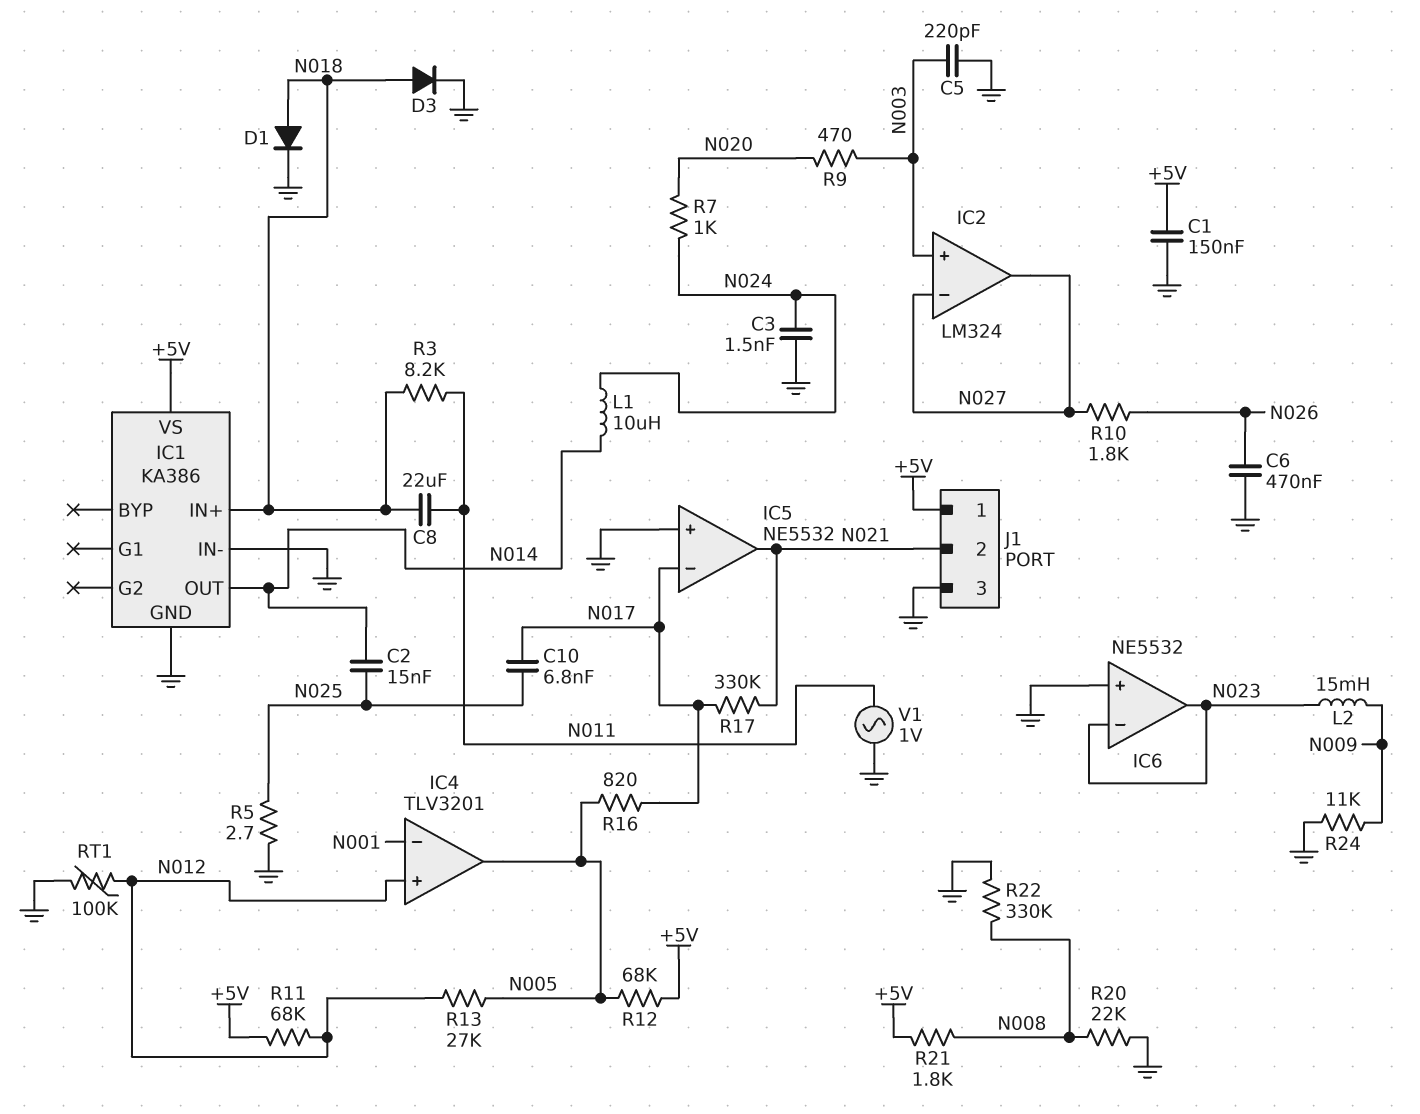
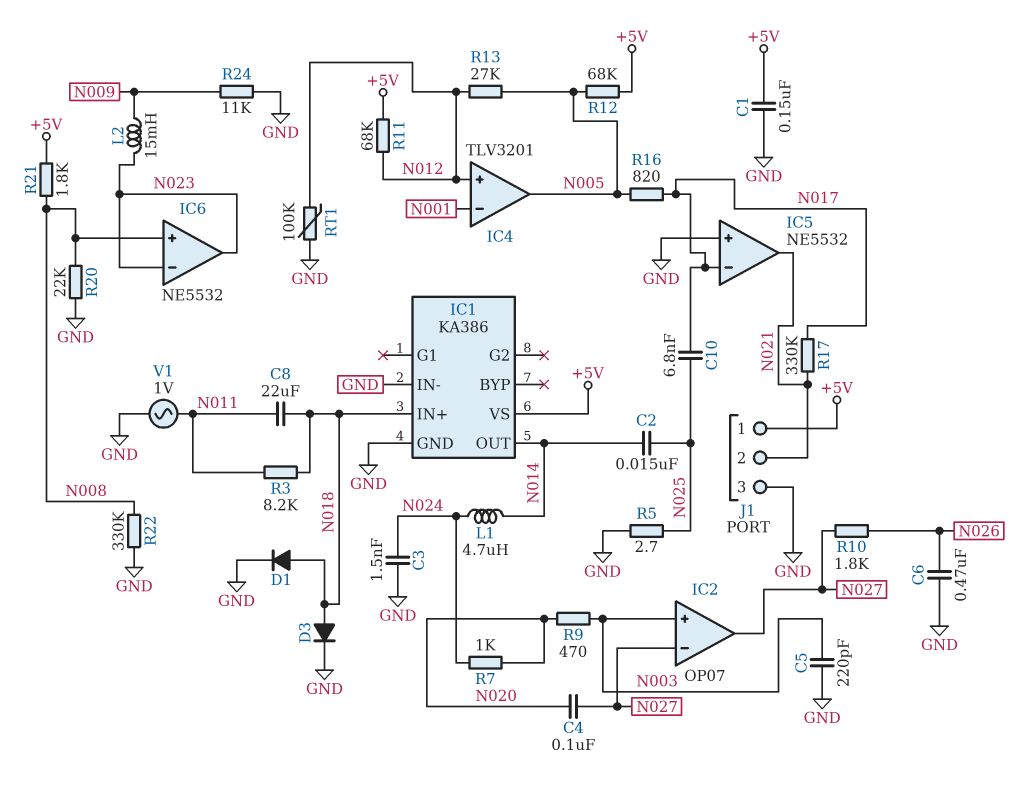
C4: none -> 100nF (N020, N027)
IC2: LM324 -> OP07
IC6 pin in+: GND -> N008
L1: 10uH (N014, N024) -> 4.7uH (N014, N024)

